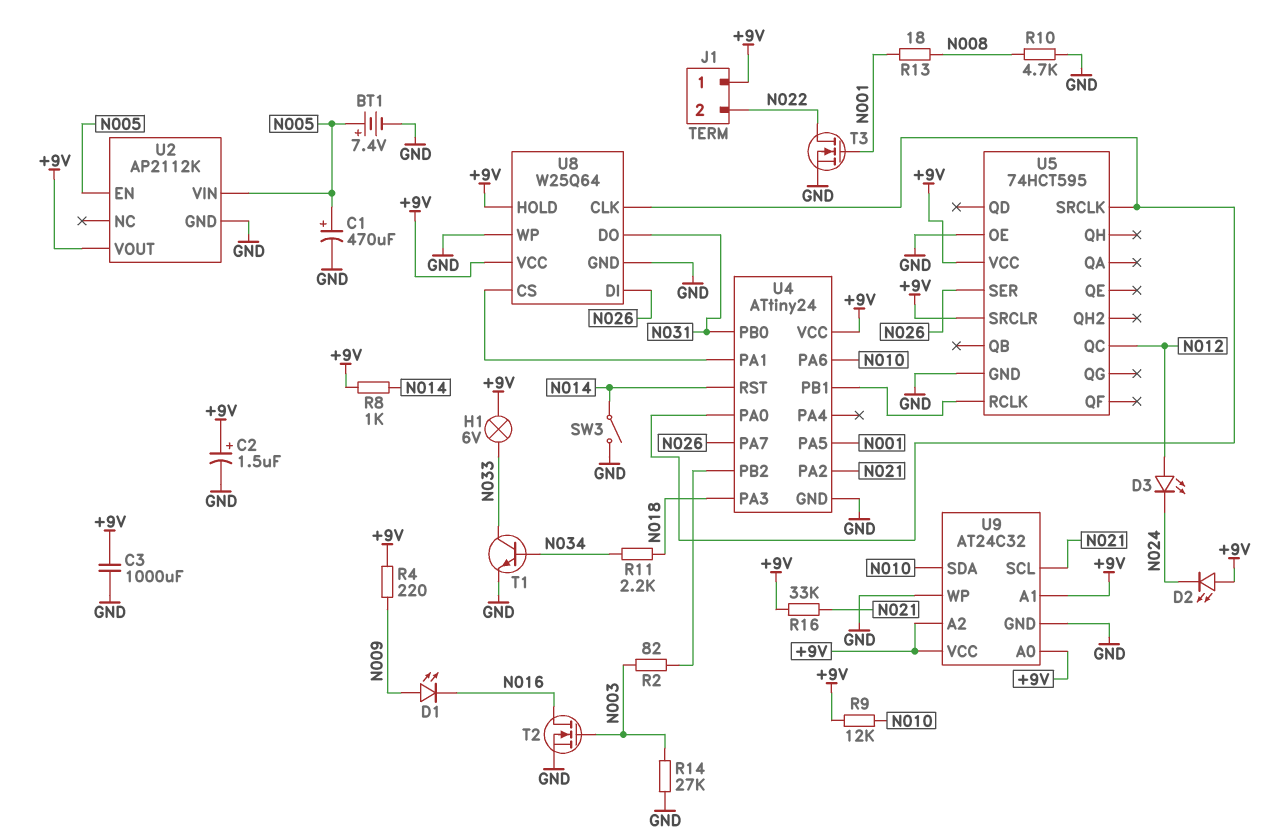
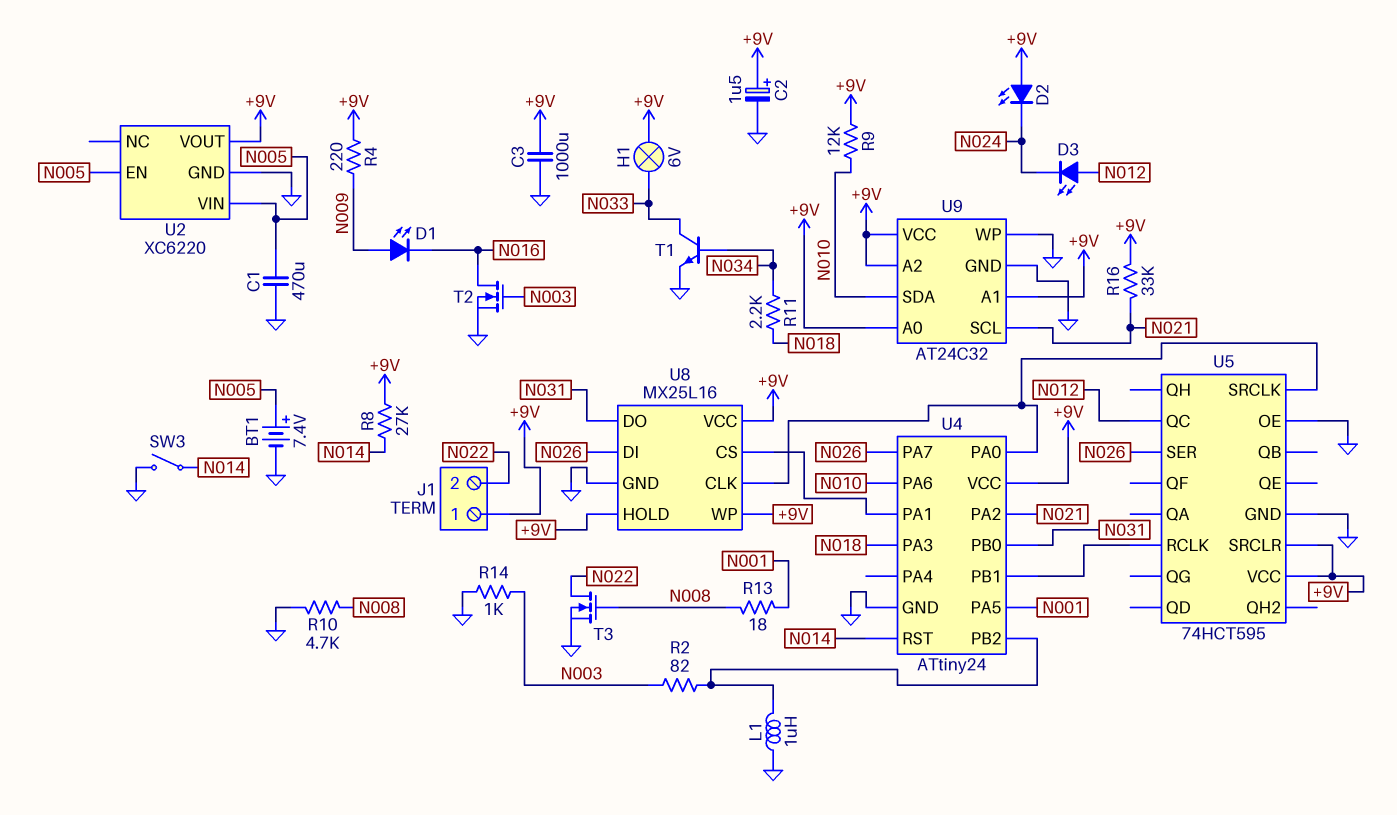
C1: 470uF (plus N005, minus GND) -> 470uF (GND, N005)
L1: none -> 1uH (GND, U4/PB2)
R8: 1k (+9V, N014) -> 27k (+9V, N014)
R14: 27k (GND, N003) -> 1k (GND, N003)
T3: NMOS (G N001, D N022, S GND) -> NMOS (G N008, D N022, S GND)
U2: AP2112K -> XC6220
U8: W25Q64 -> MX25L16
U8 pin WP: GND -> +9V

